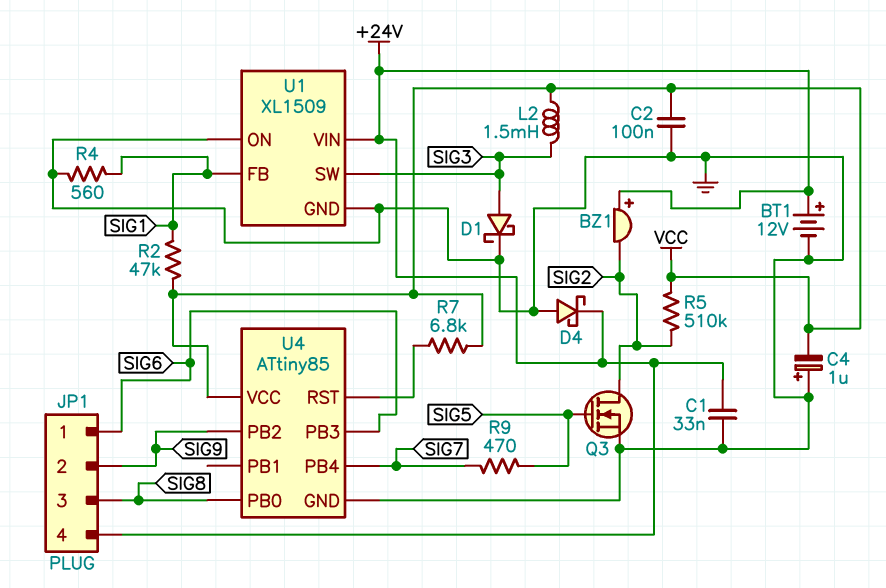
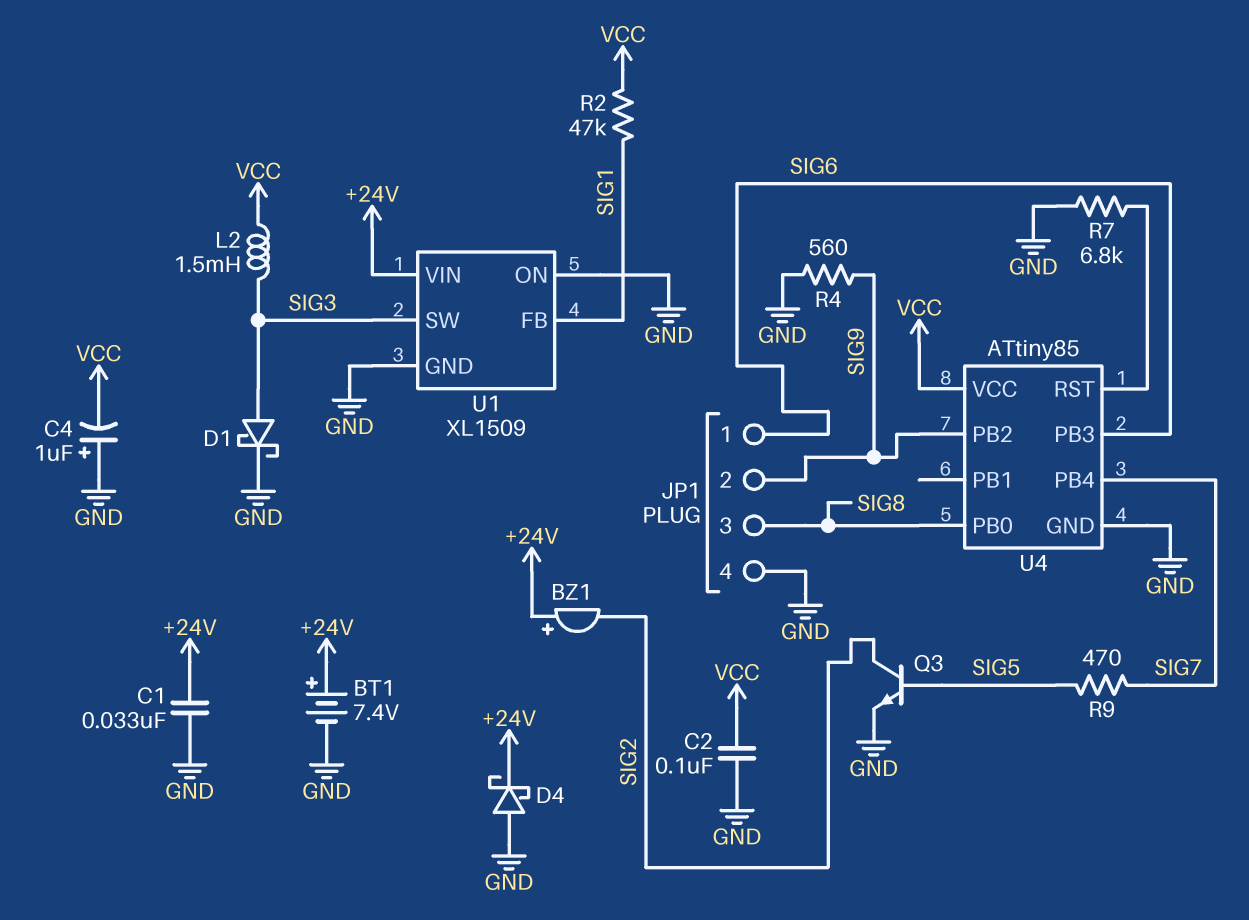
BT1: 12V (plus +24V, minus GND) -> 7.4V (plus +24V, minus GND)
JP1 pin 4: +24V -> GND
Q3: NMOS (G SIG5, D SIG2, S GND) -> NPN (B SIG5, C SIG2, E GND)
R4: 560 (GND, SIG1) -> 560 (GND, SIG9)
R5: 510k (SIG2, VCC) -> none
R7: 6.8k (U4/RST, VCC) -> 6.8k (GND, U4/RST)

